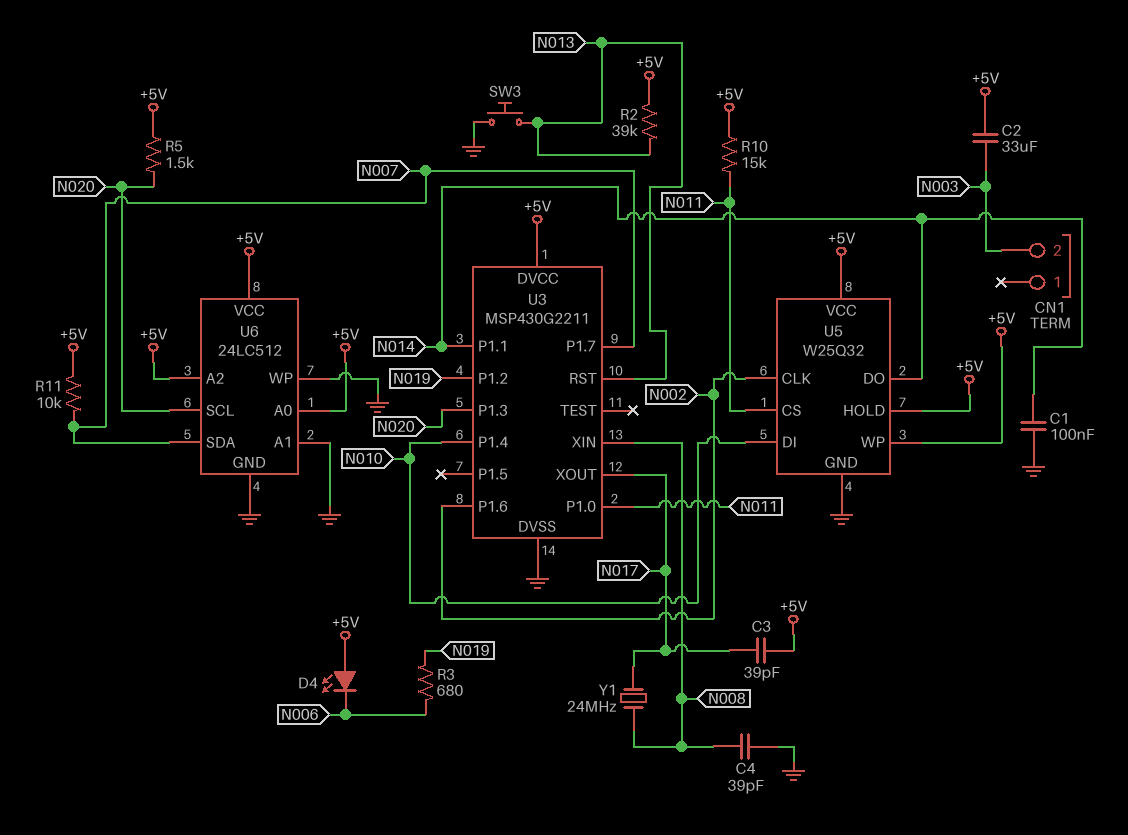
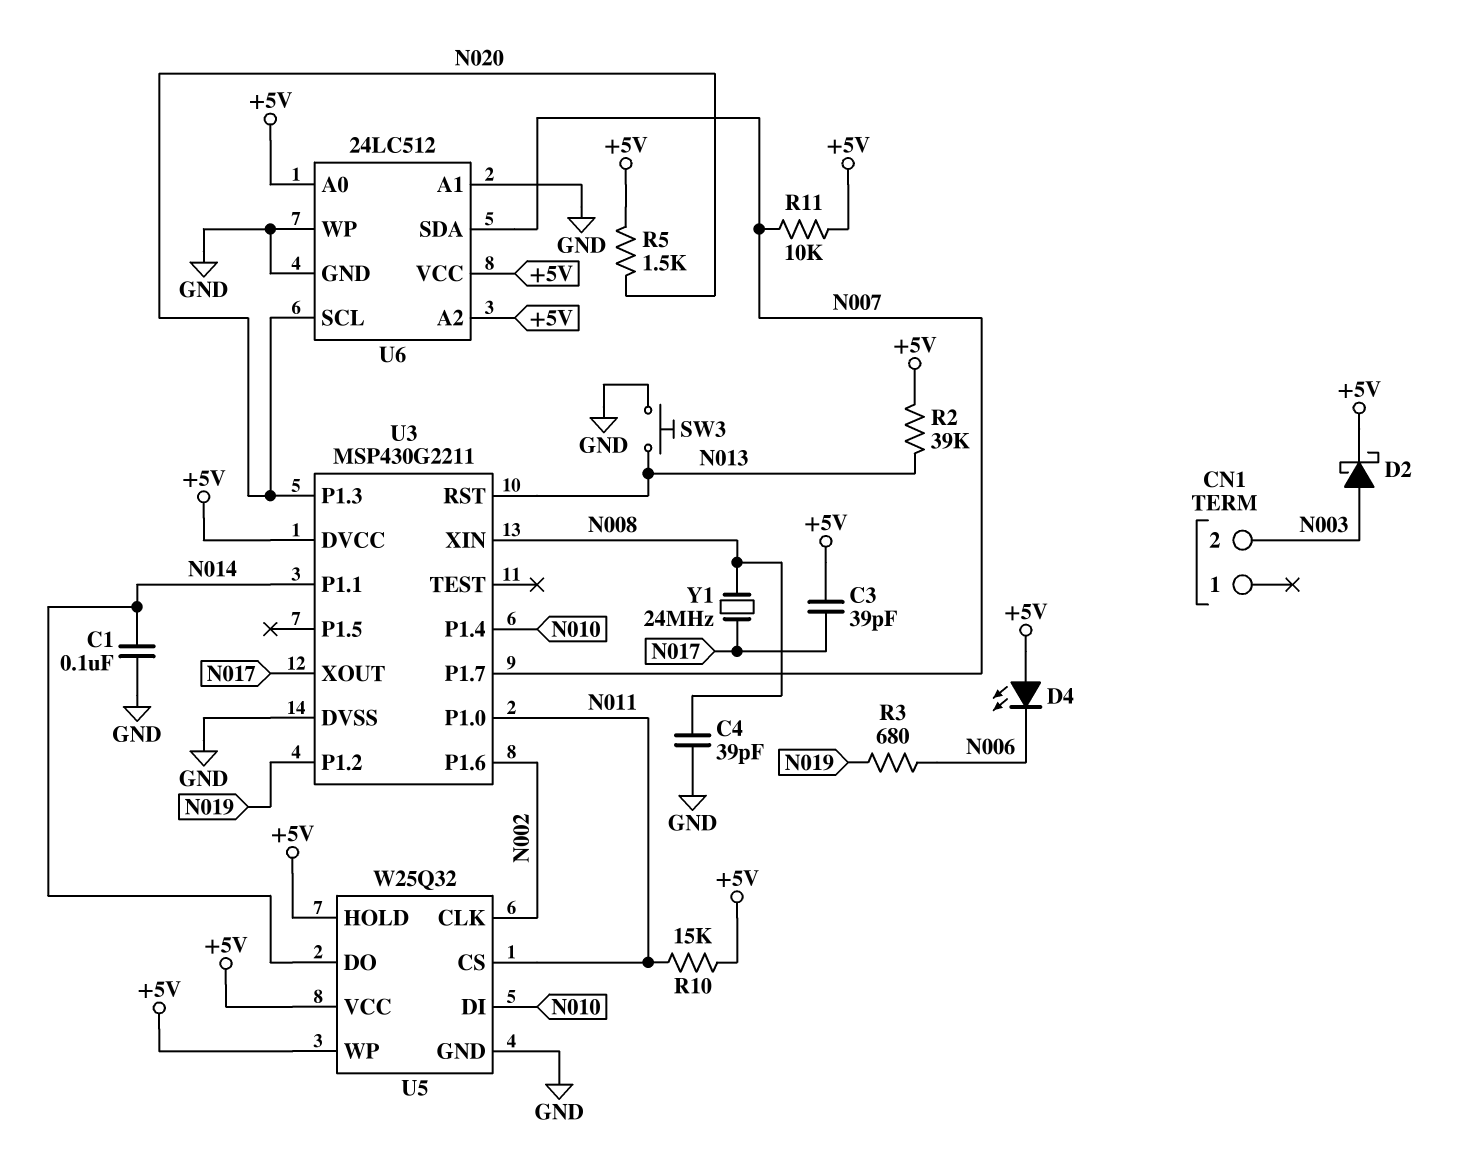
C2: 33uF (+5V, N003) -> none
D2: none -> schottky (A N003, K +5V)

